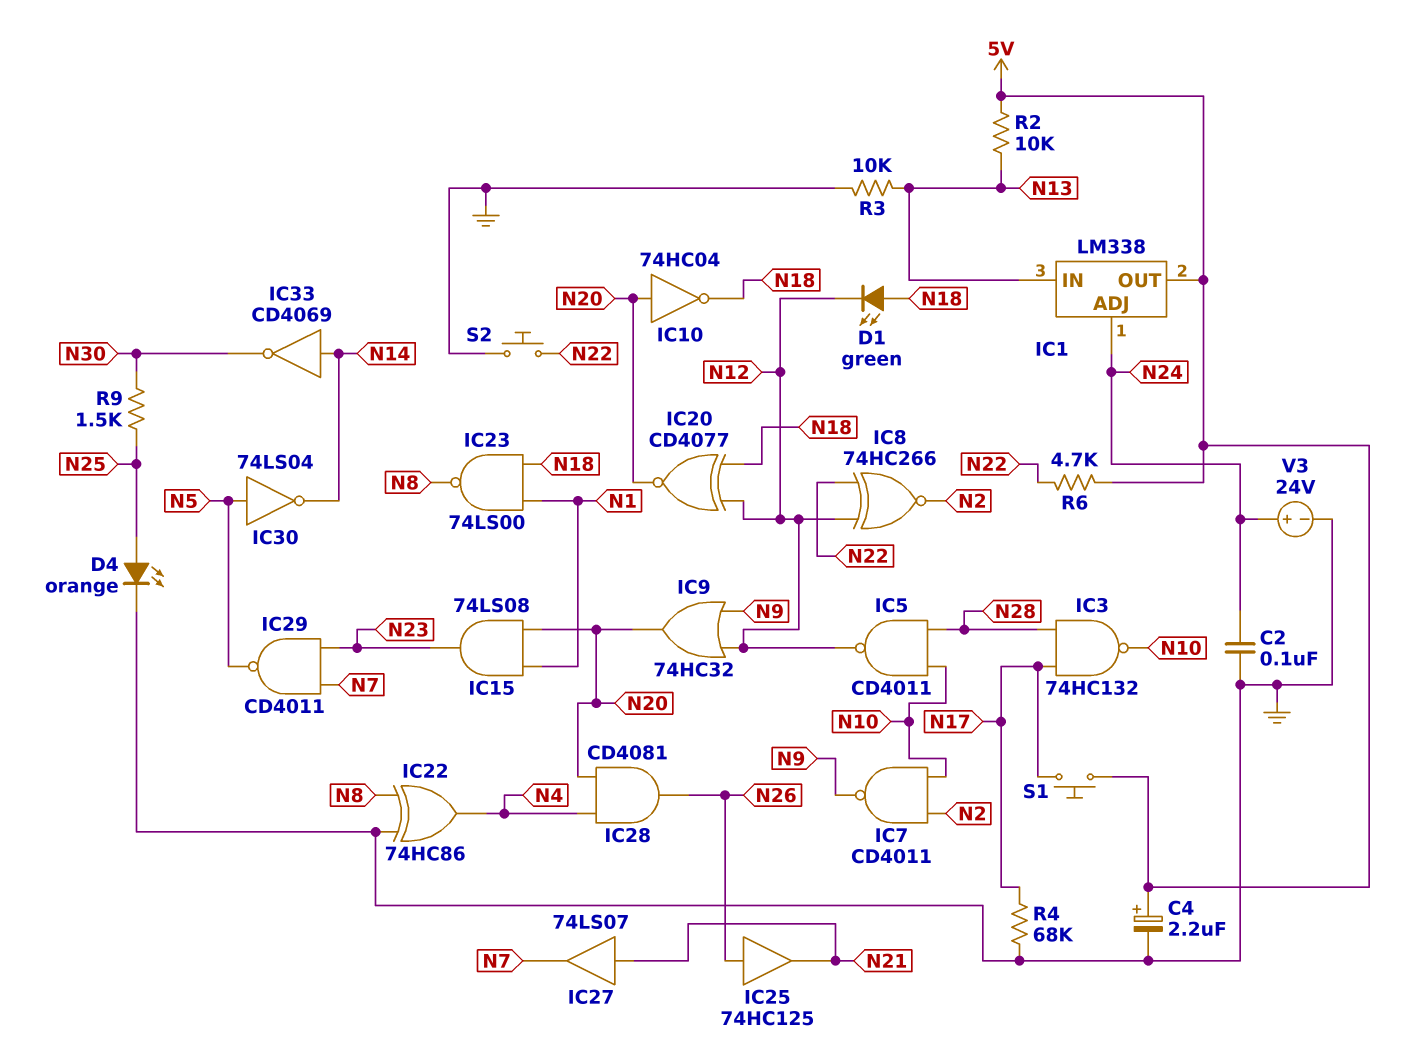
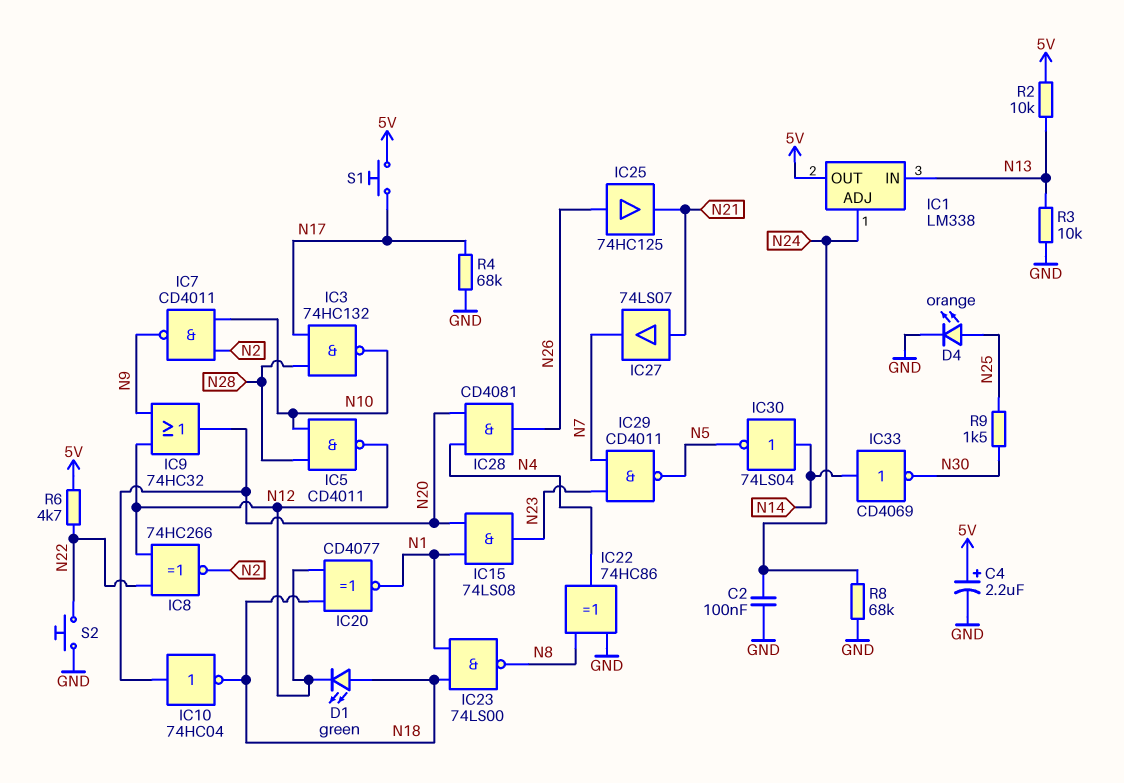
IC20: XNOR CD4077 (in N12, in N18, out N20) -> XNOR CD4077 (in N12, in N18, out N1)
IC30: NOT 74LS04 (in N5, out N14) -> NOT 74LS04 (in N14, out N5)
R8: none -> 68k (GND, N24)
V3: 24V (plus N24, minus GND) -> none

